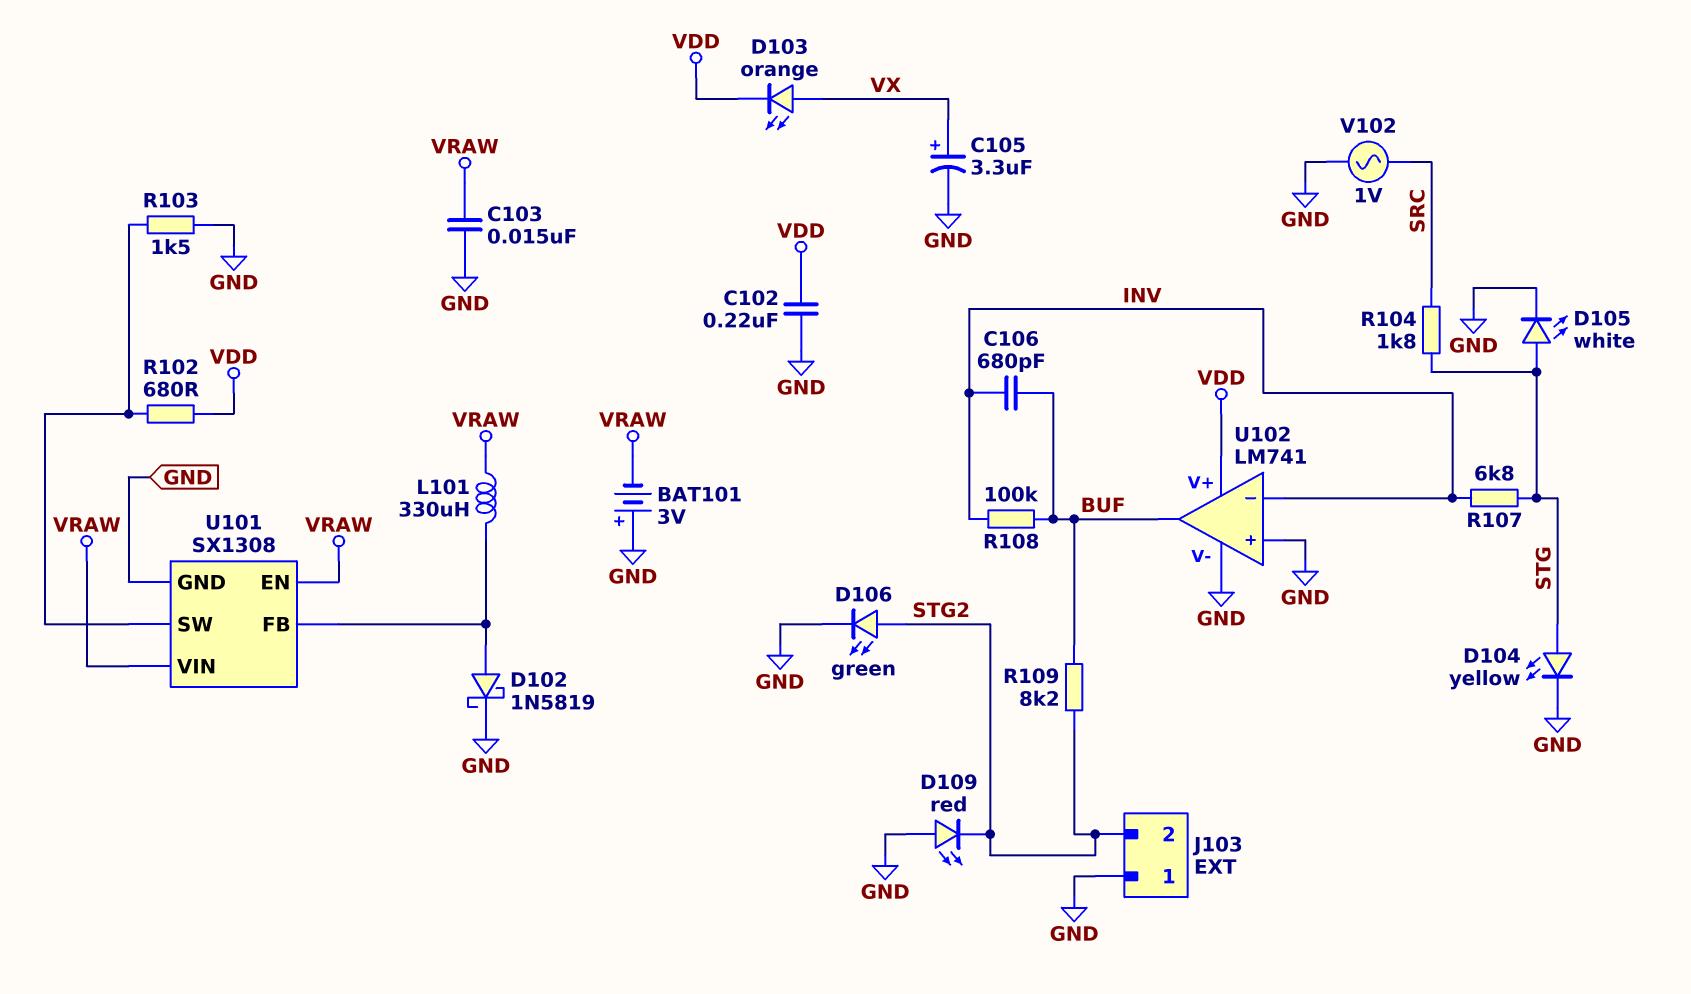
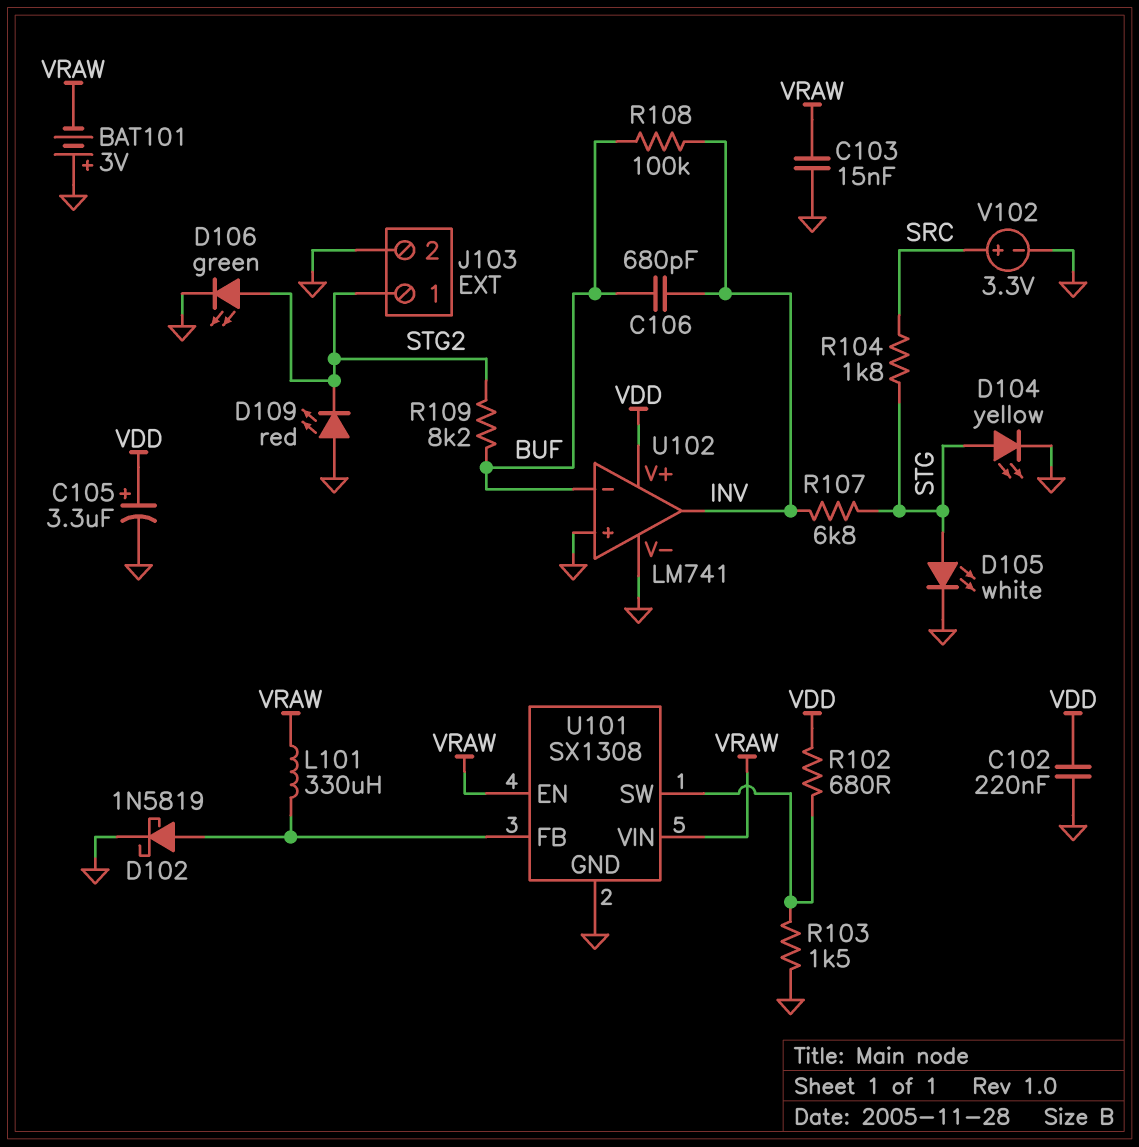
C105: 3.3uF (plus VX, minus GND) -> 3.3uF (plus VDD, minus GND)
D103: LED orange (A VX, K VDD) -> none
J103 pin 1: GND -> STG2
J103 pin 2: STG2 -> GND
U102 pin in-: INV -> BUF
U102 pin out: BUF -> INV
V102: AC 1V (GND, SRC) -> 3.3V (plus SRC, minus GND)

